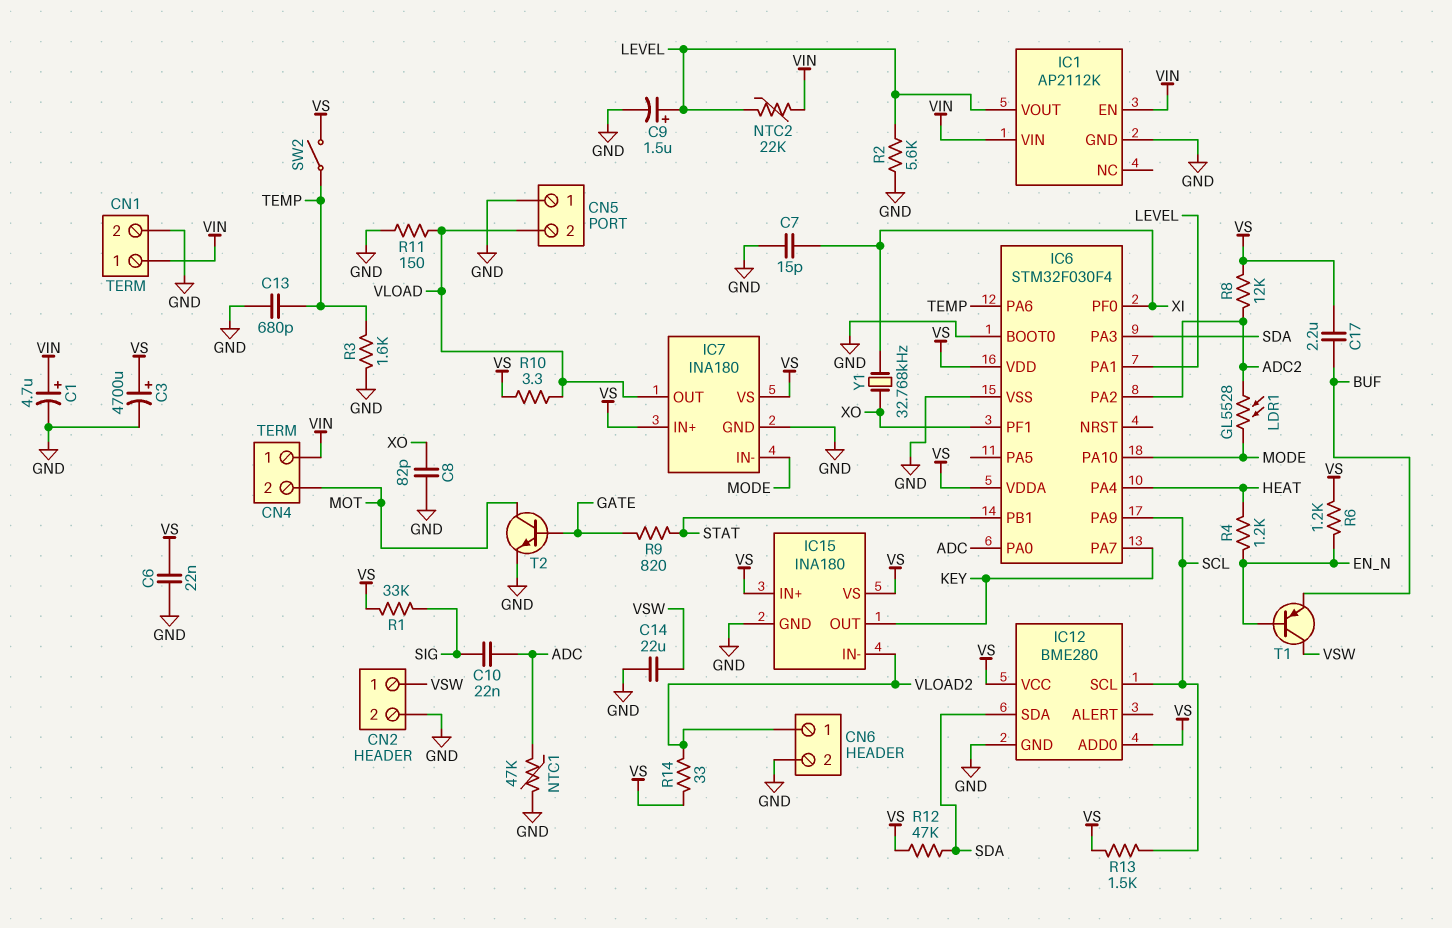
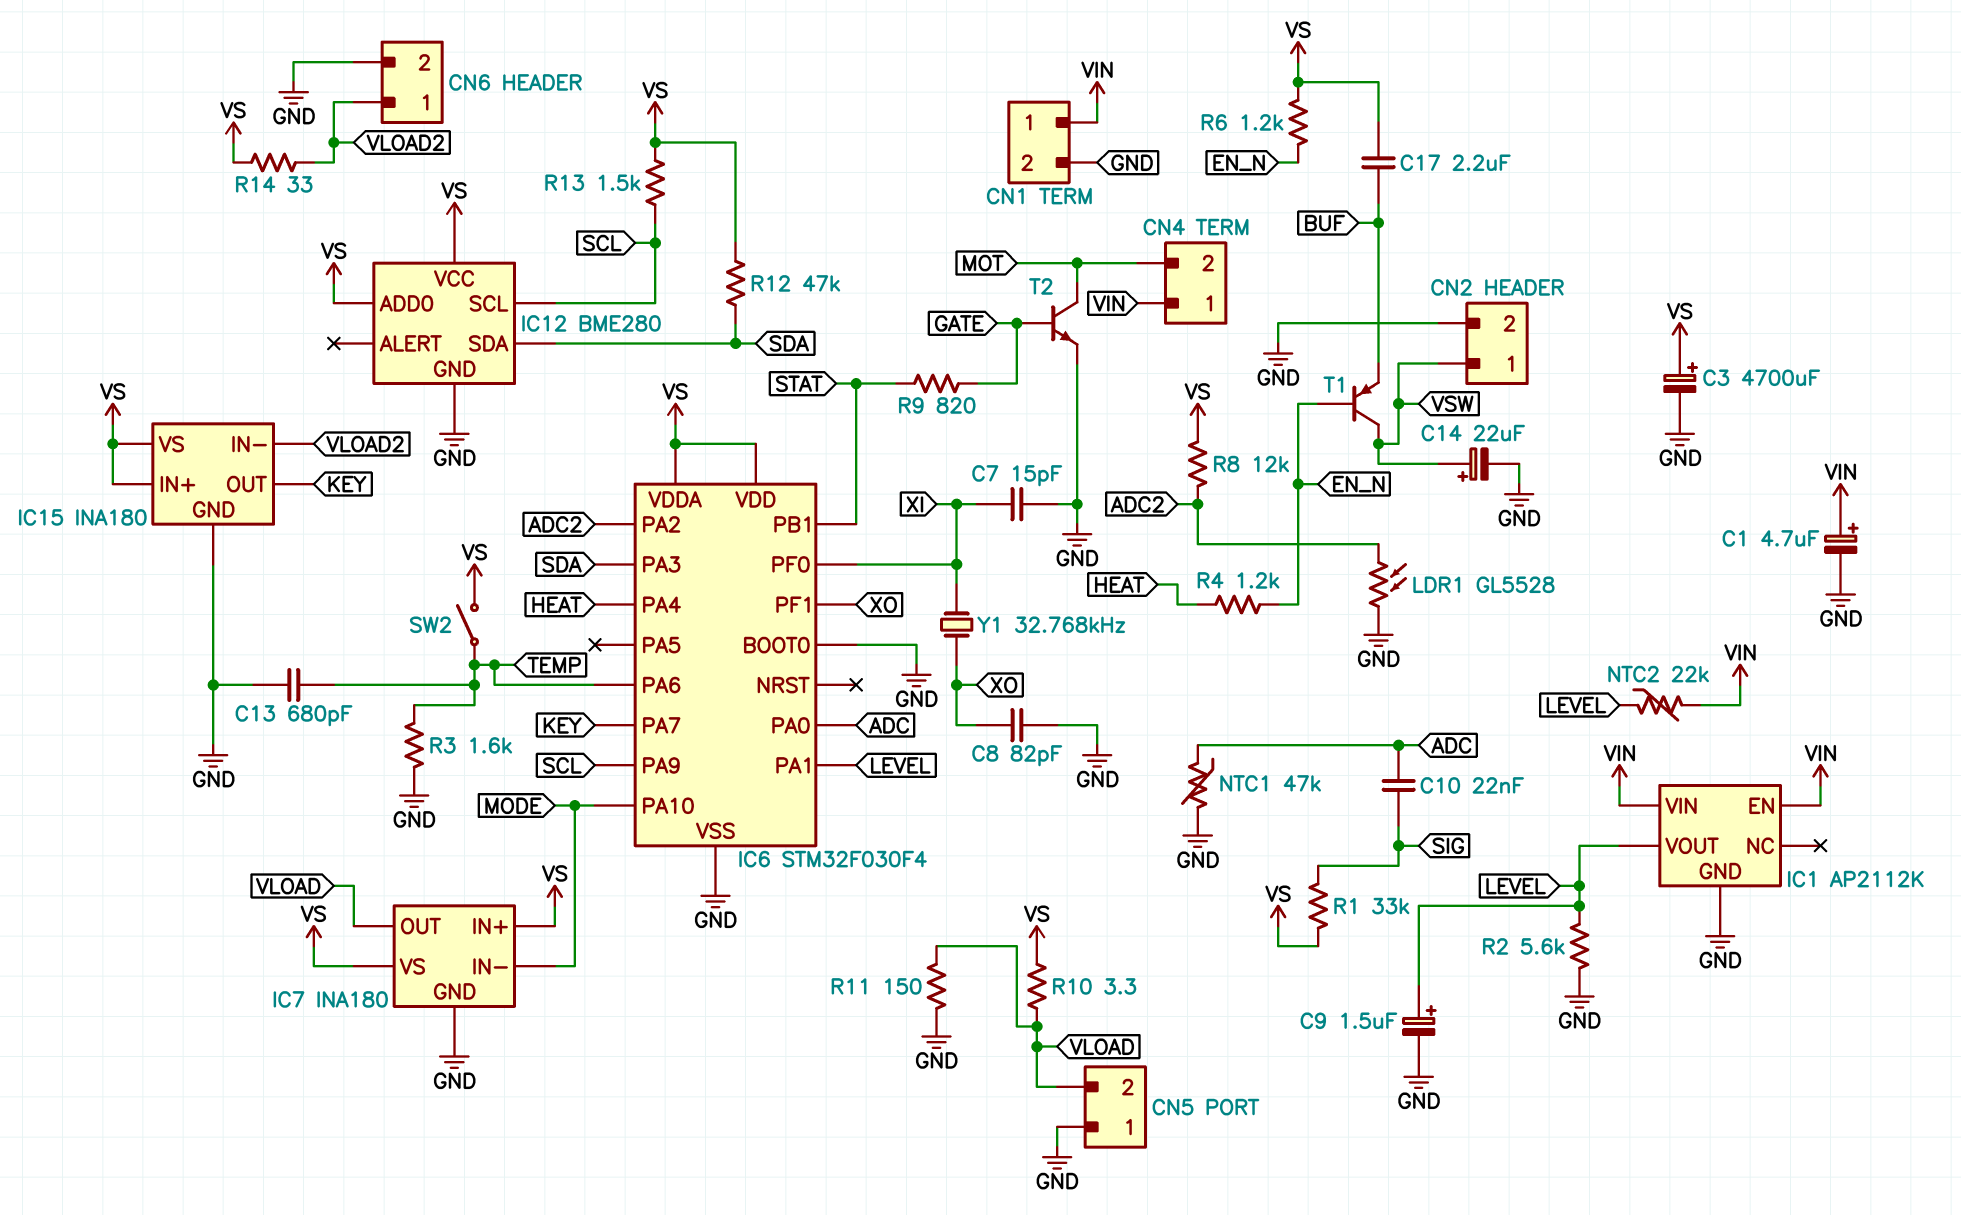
C6: 22nF (GND, VS) -> none
C14: 22uF (GND, VSW) -> 22uF (plus VSW, minus GND)
LDR1: GL5528 (ADC2, MODE) -> GL5528 (ADC2, GND)

